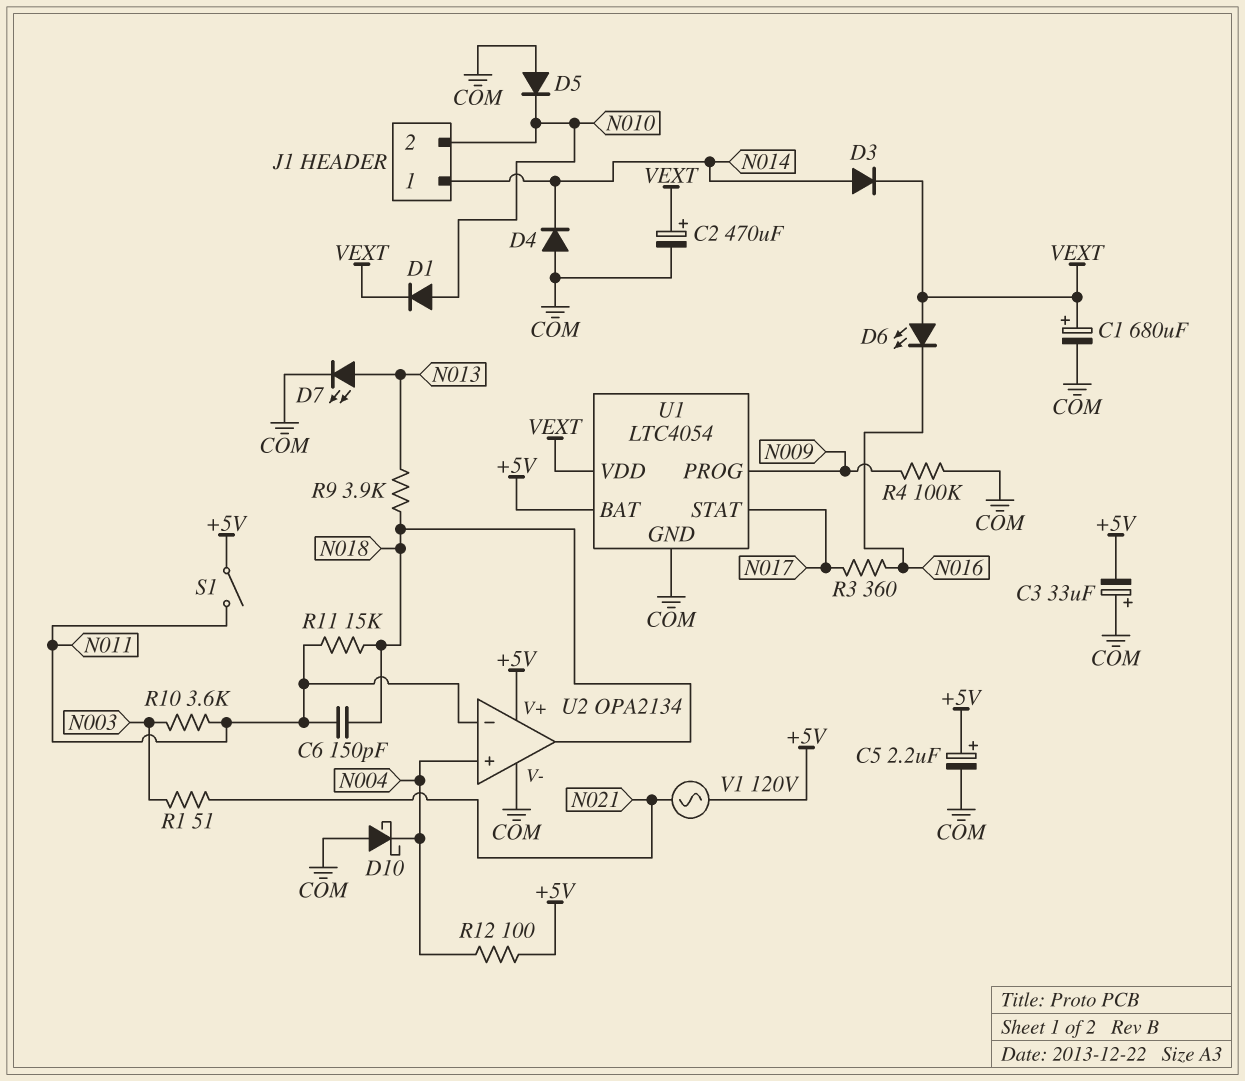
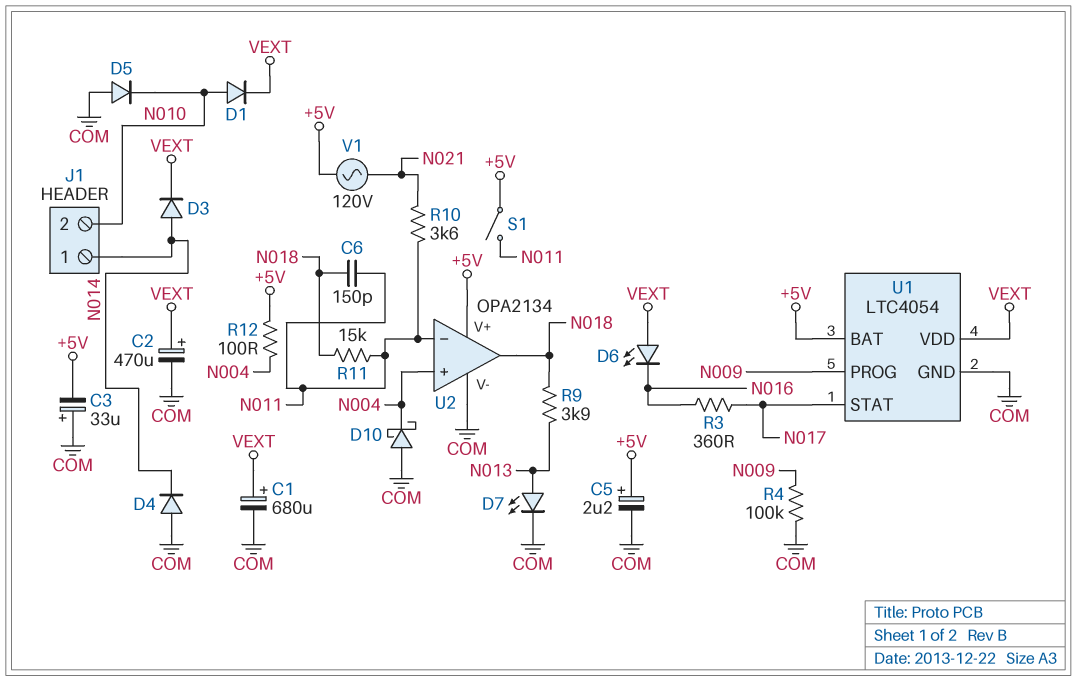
R1: 51 (N003, N021) -> none
R10: 3.6k (N003, N011) -> 3.6k (N011, N021)

